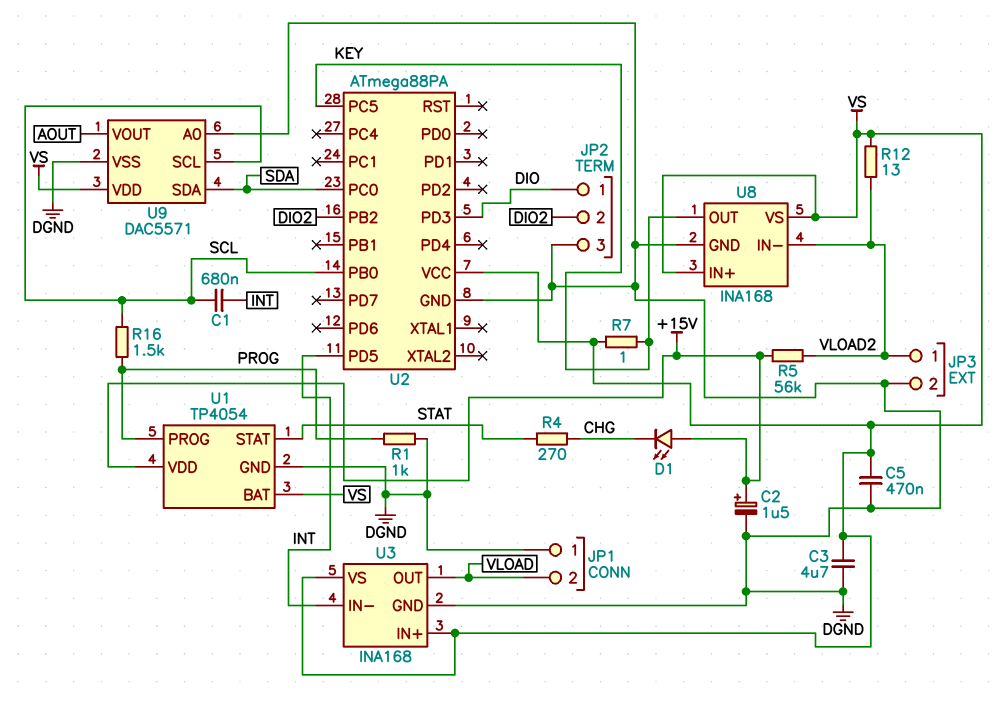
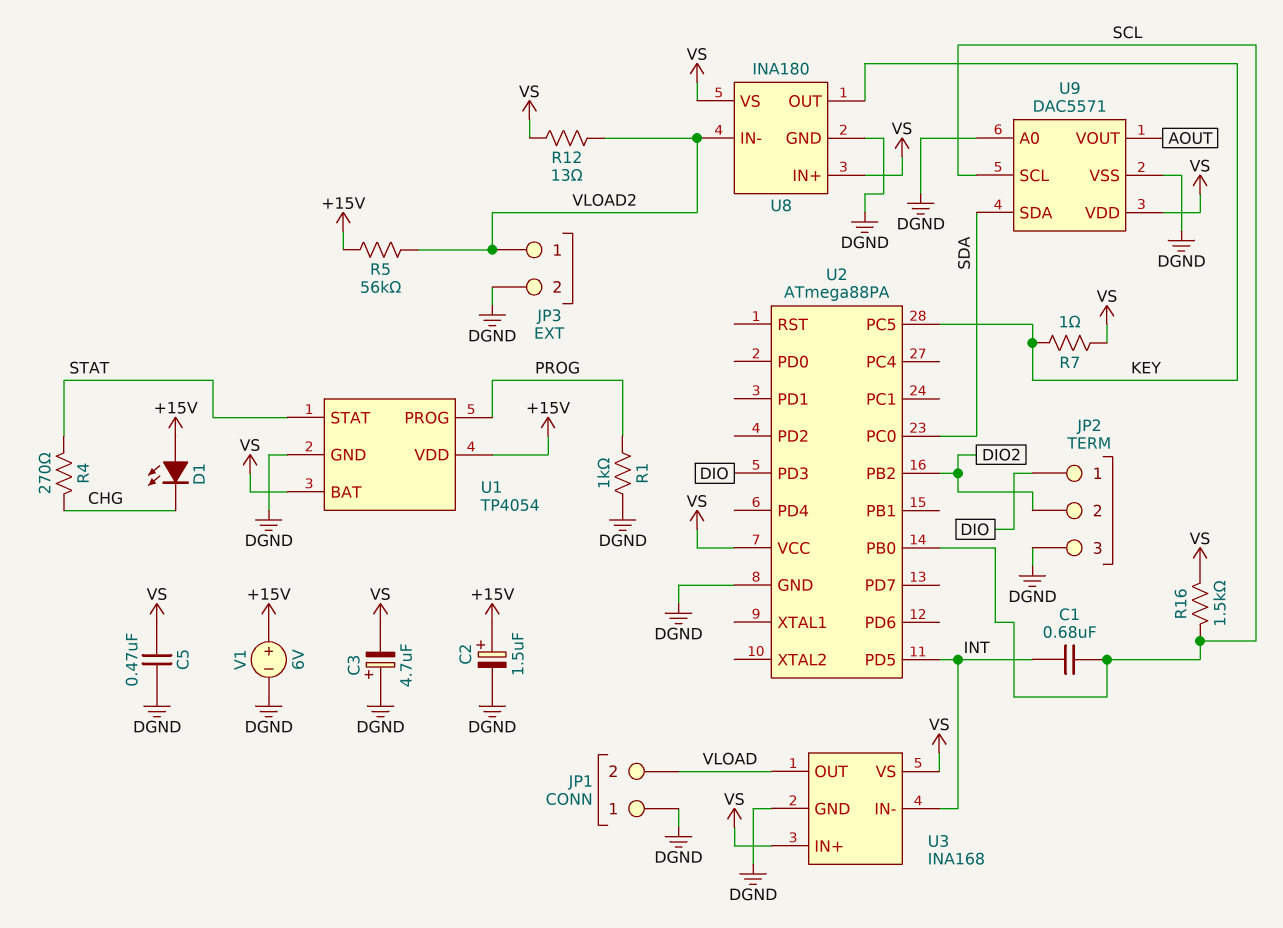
C3: 4.7uF (DGND, VS) -> 4.7uF (plus DGND, minus VS)
R16: 1.5k (PROG, SCL) -> 1.5k (SCL, VS)
U8: INA168 -> INA180
V1: none -> 6V (plus +15V, minus DGND)

